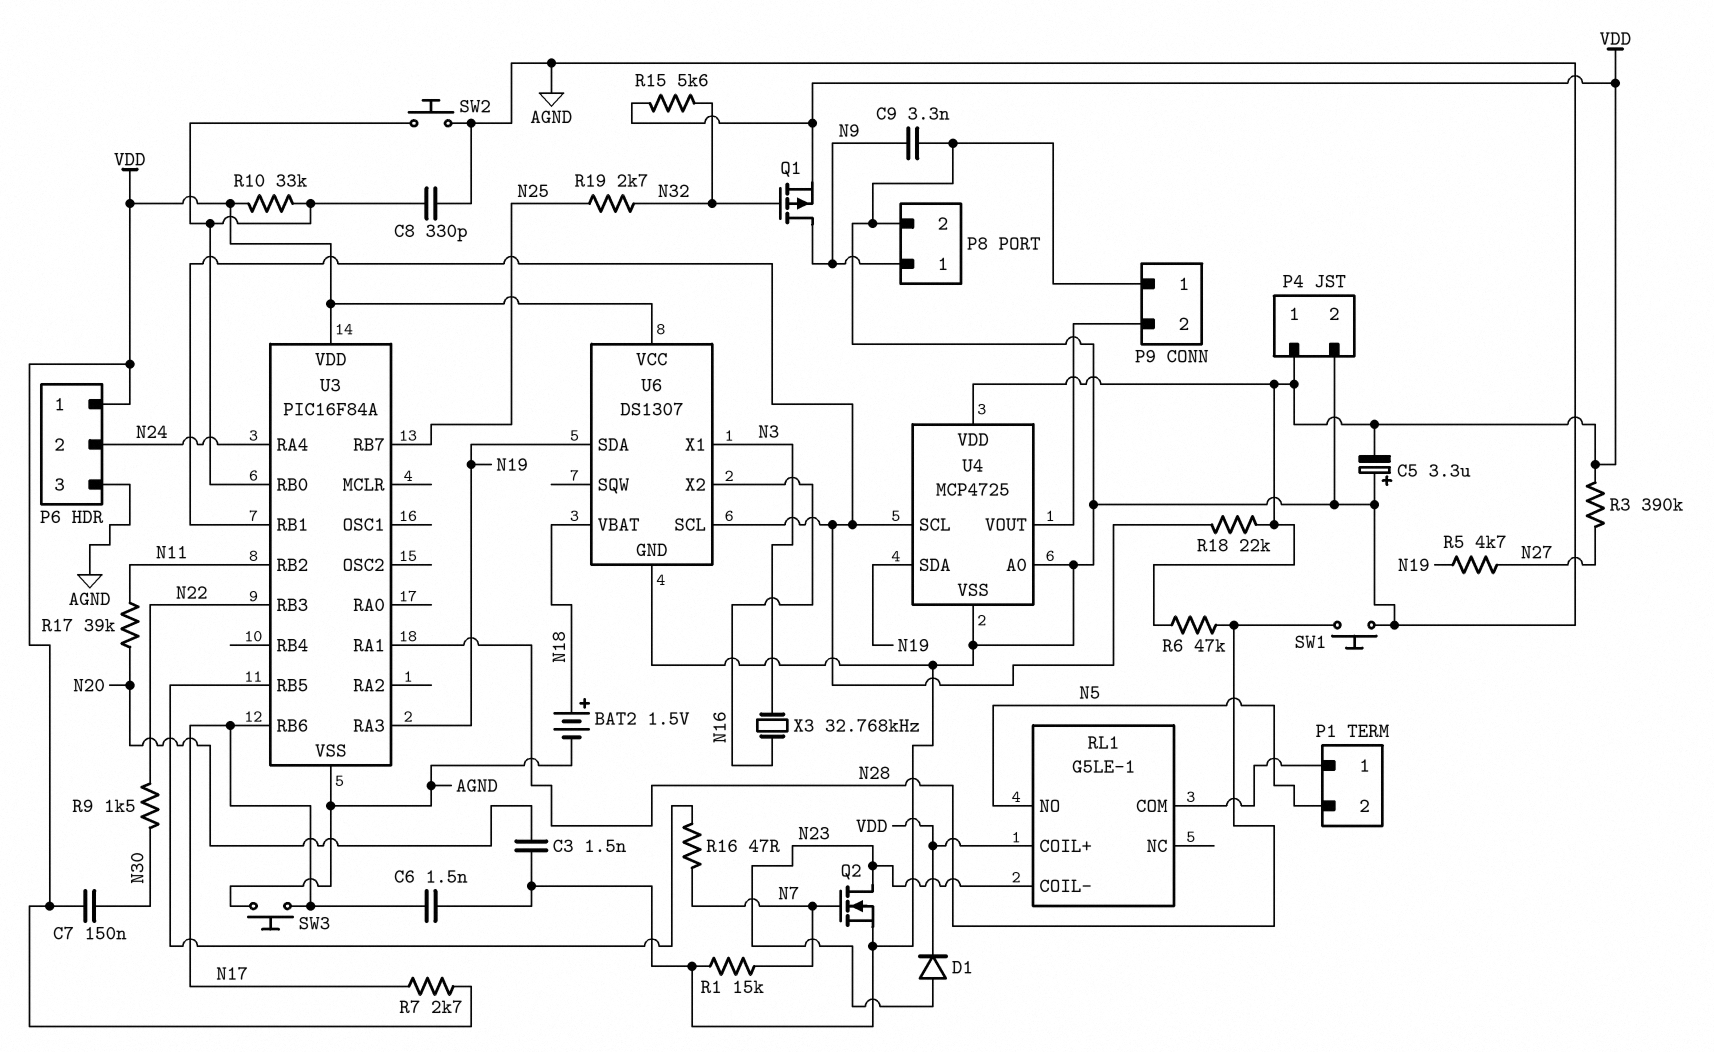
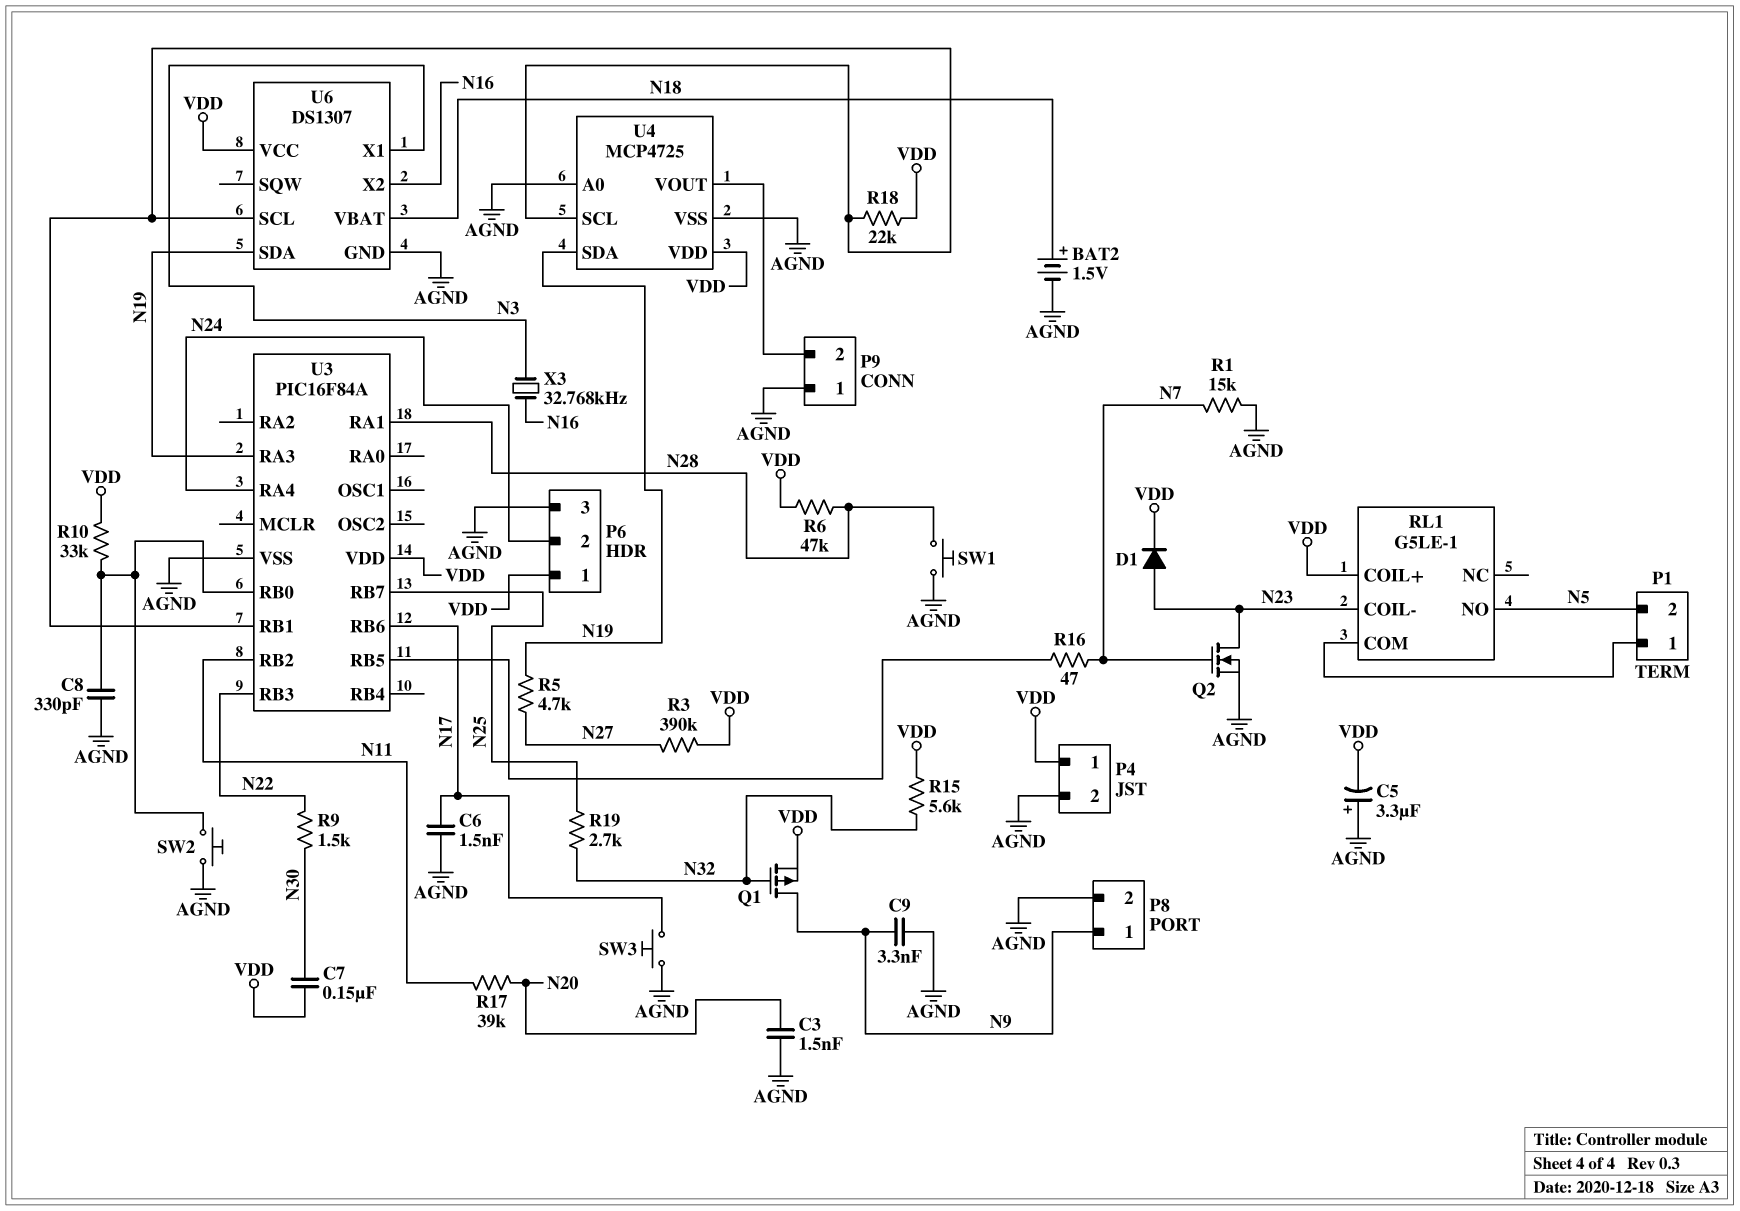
R7: 2.7k (N17, VDD) -> none

